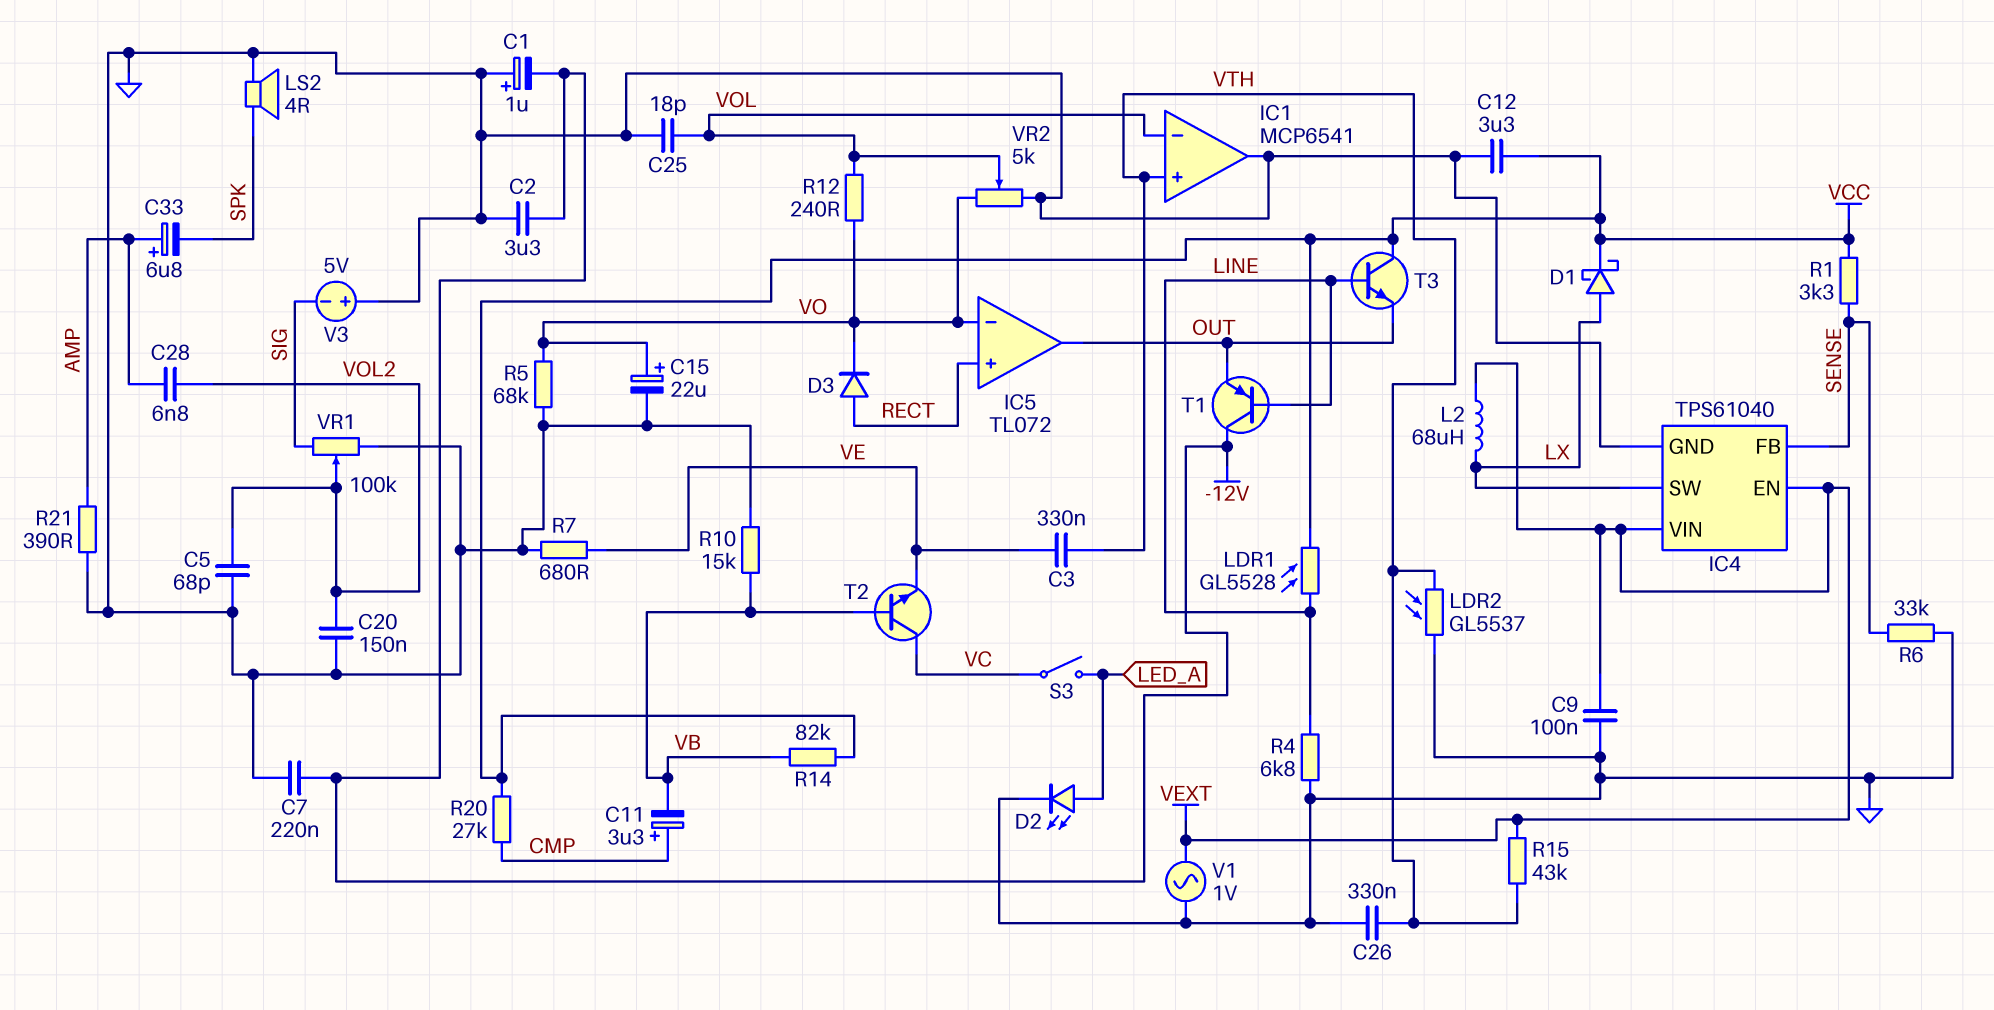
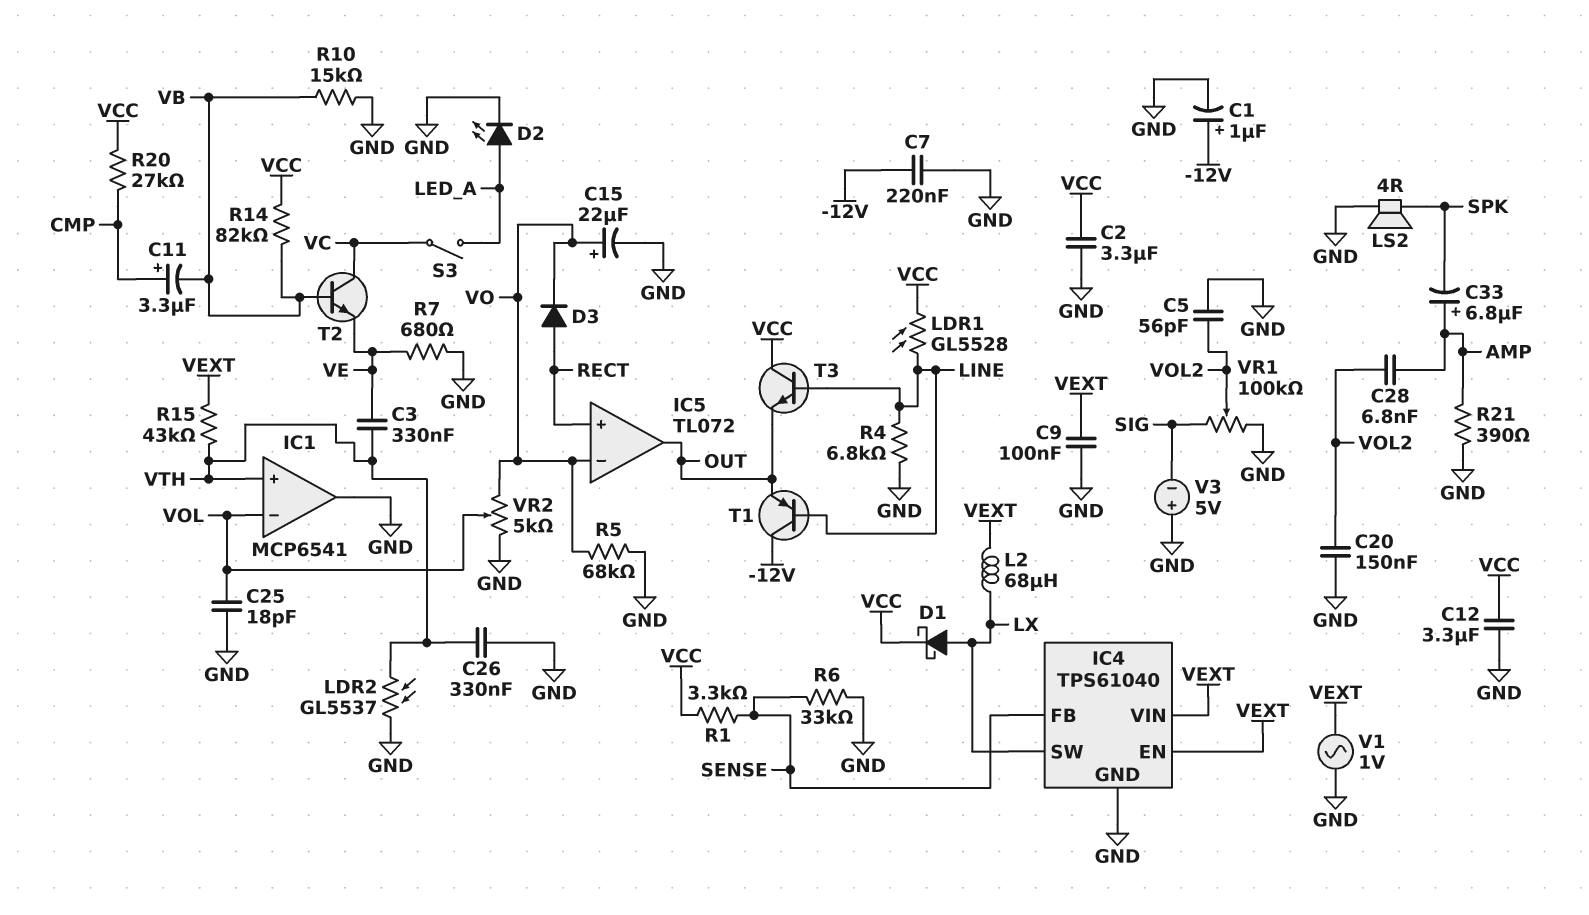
C1: 1uF (plus GND, minus -12V) -> 1uF (plus -12V, minus GND)
C2: 3.3uF (-12V, GND) -> 3.3uF (GND, VCC)
C5: 68pF (GND, VOL2) -> 56pF (GND, VOL2)
R12: 240 (VO, VOL) -> none

